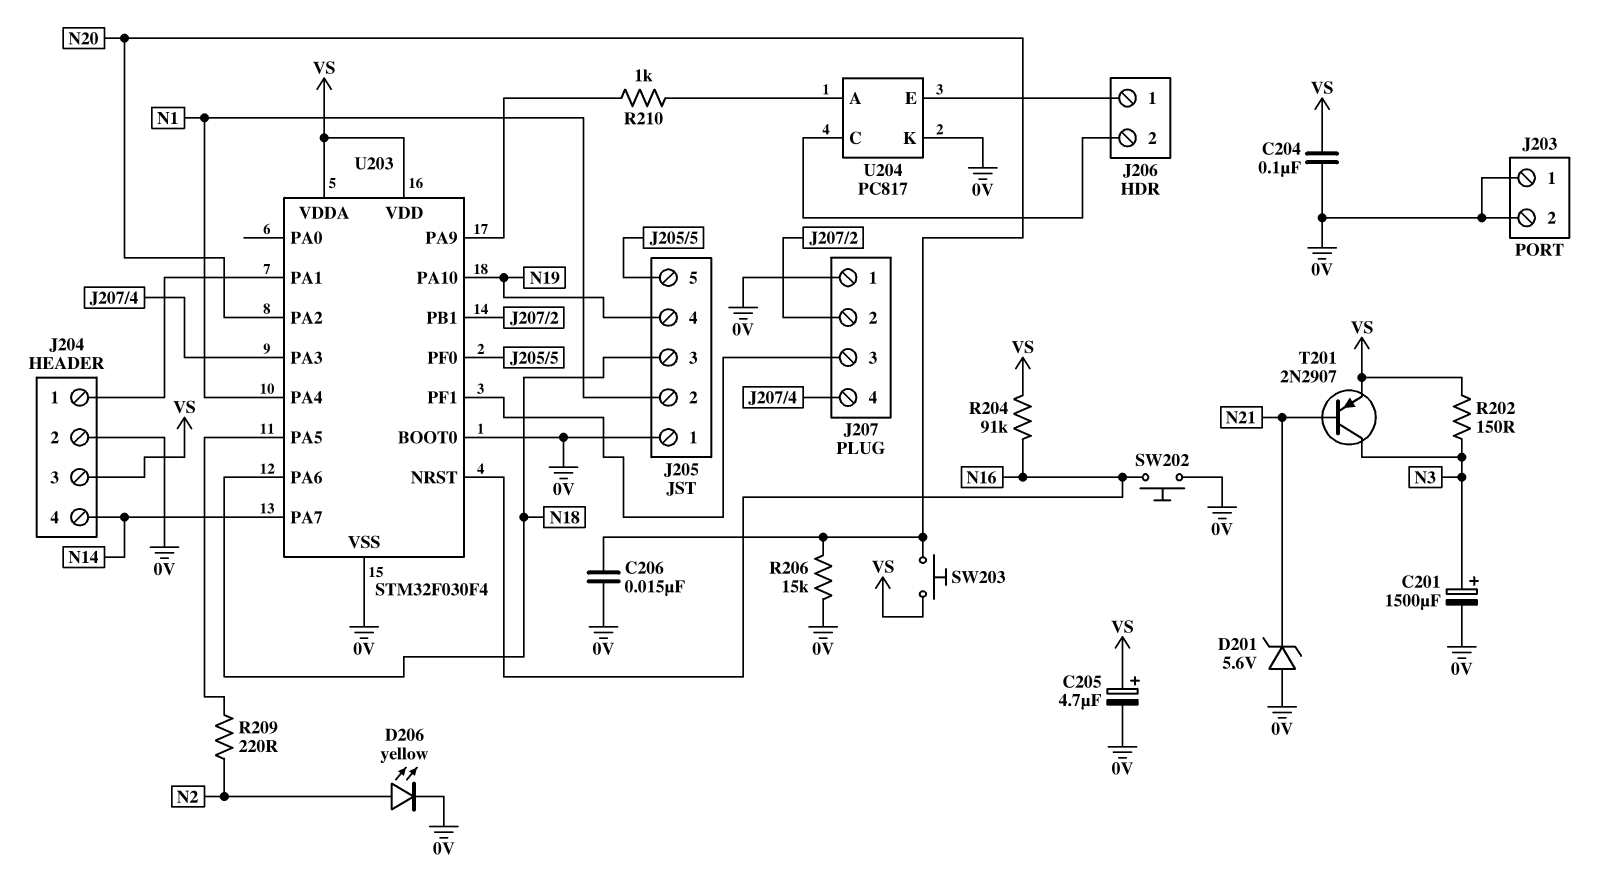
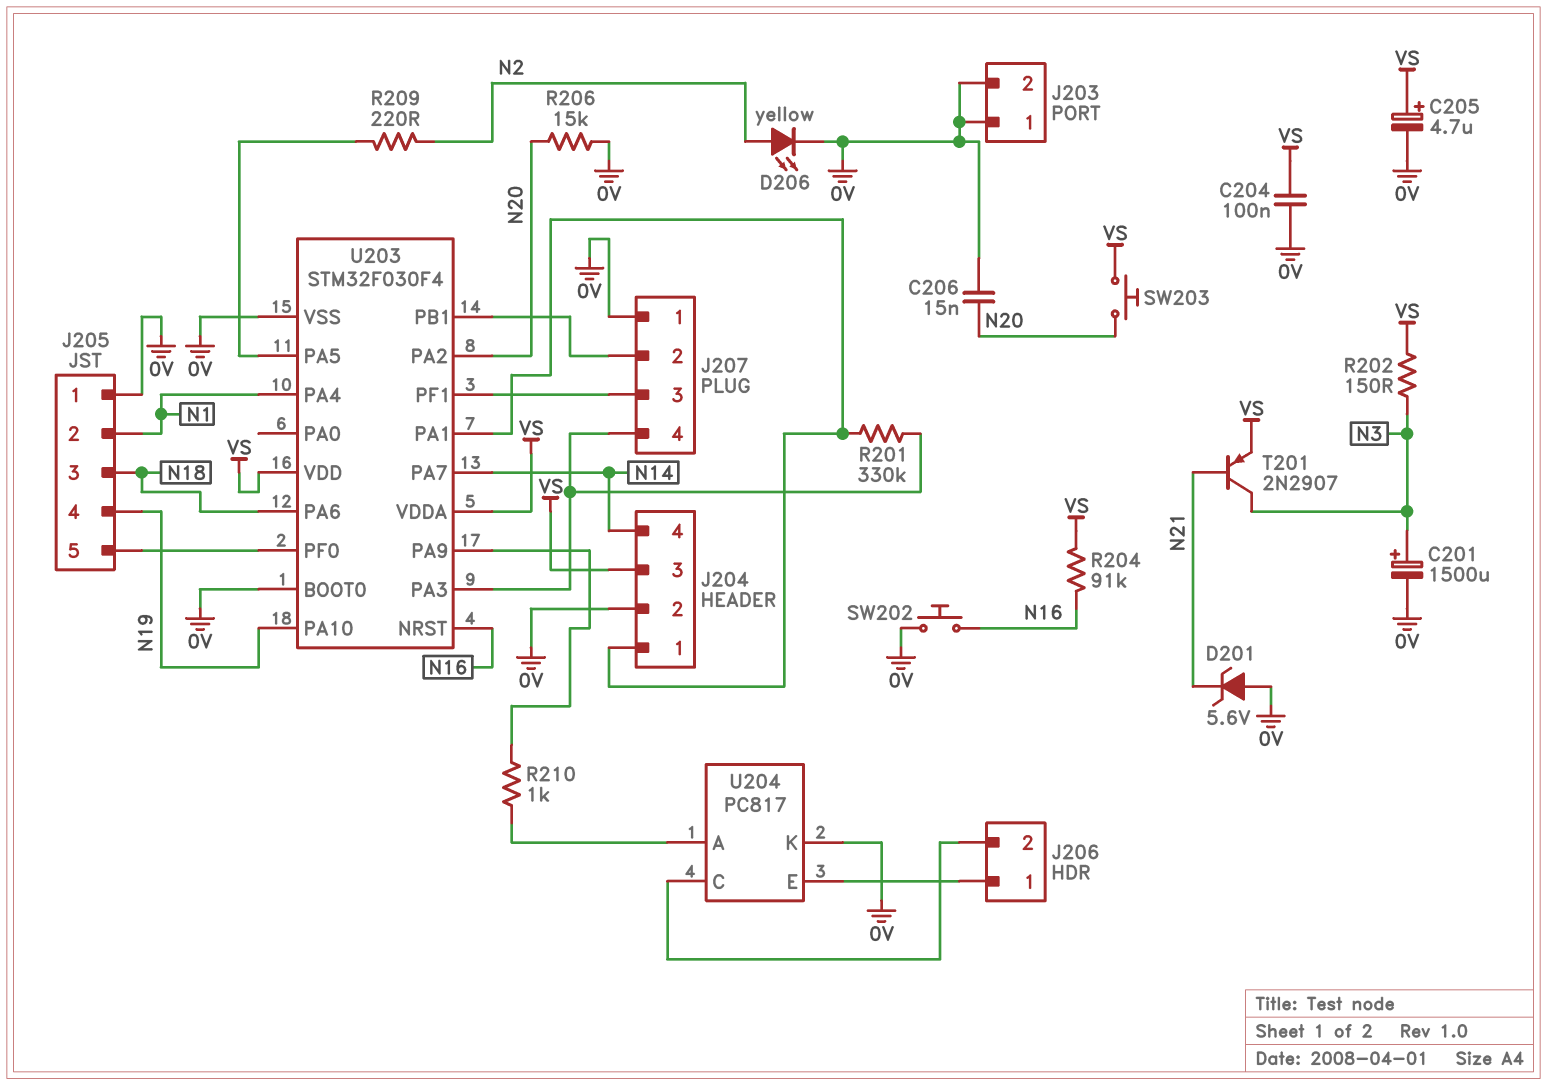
R201: none -> 330k (J204/1, J207/4)

